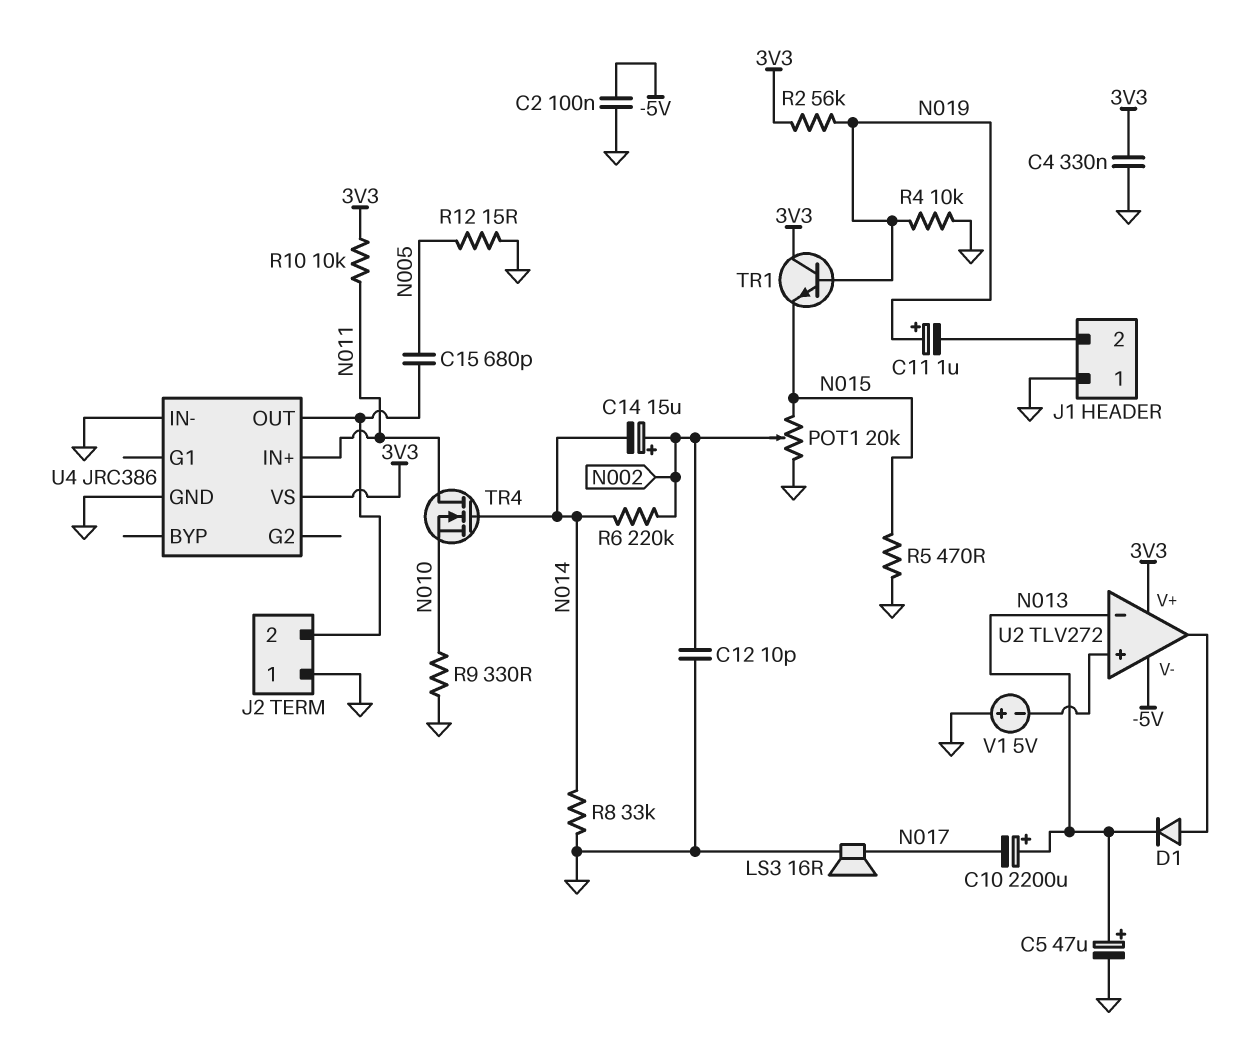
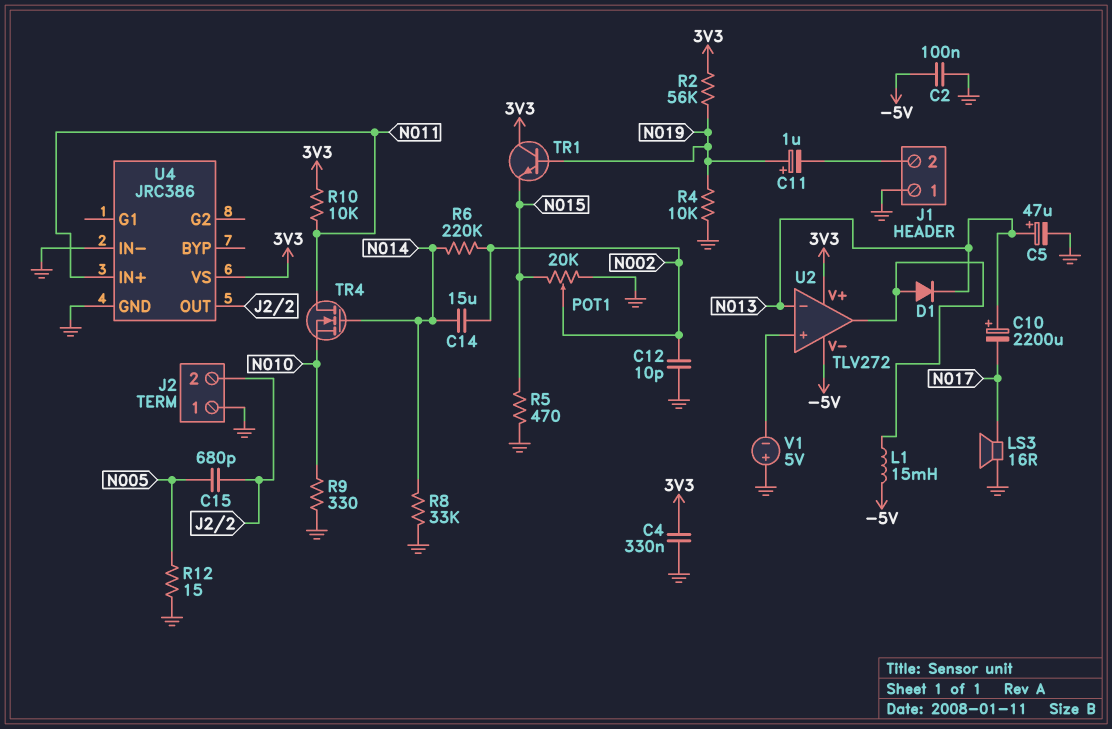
C14: 15uF (plus N002, minus N014) -> 15uF (N002, N014)
L1: none -> 15mH (-5V, U2/out)

